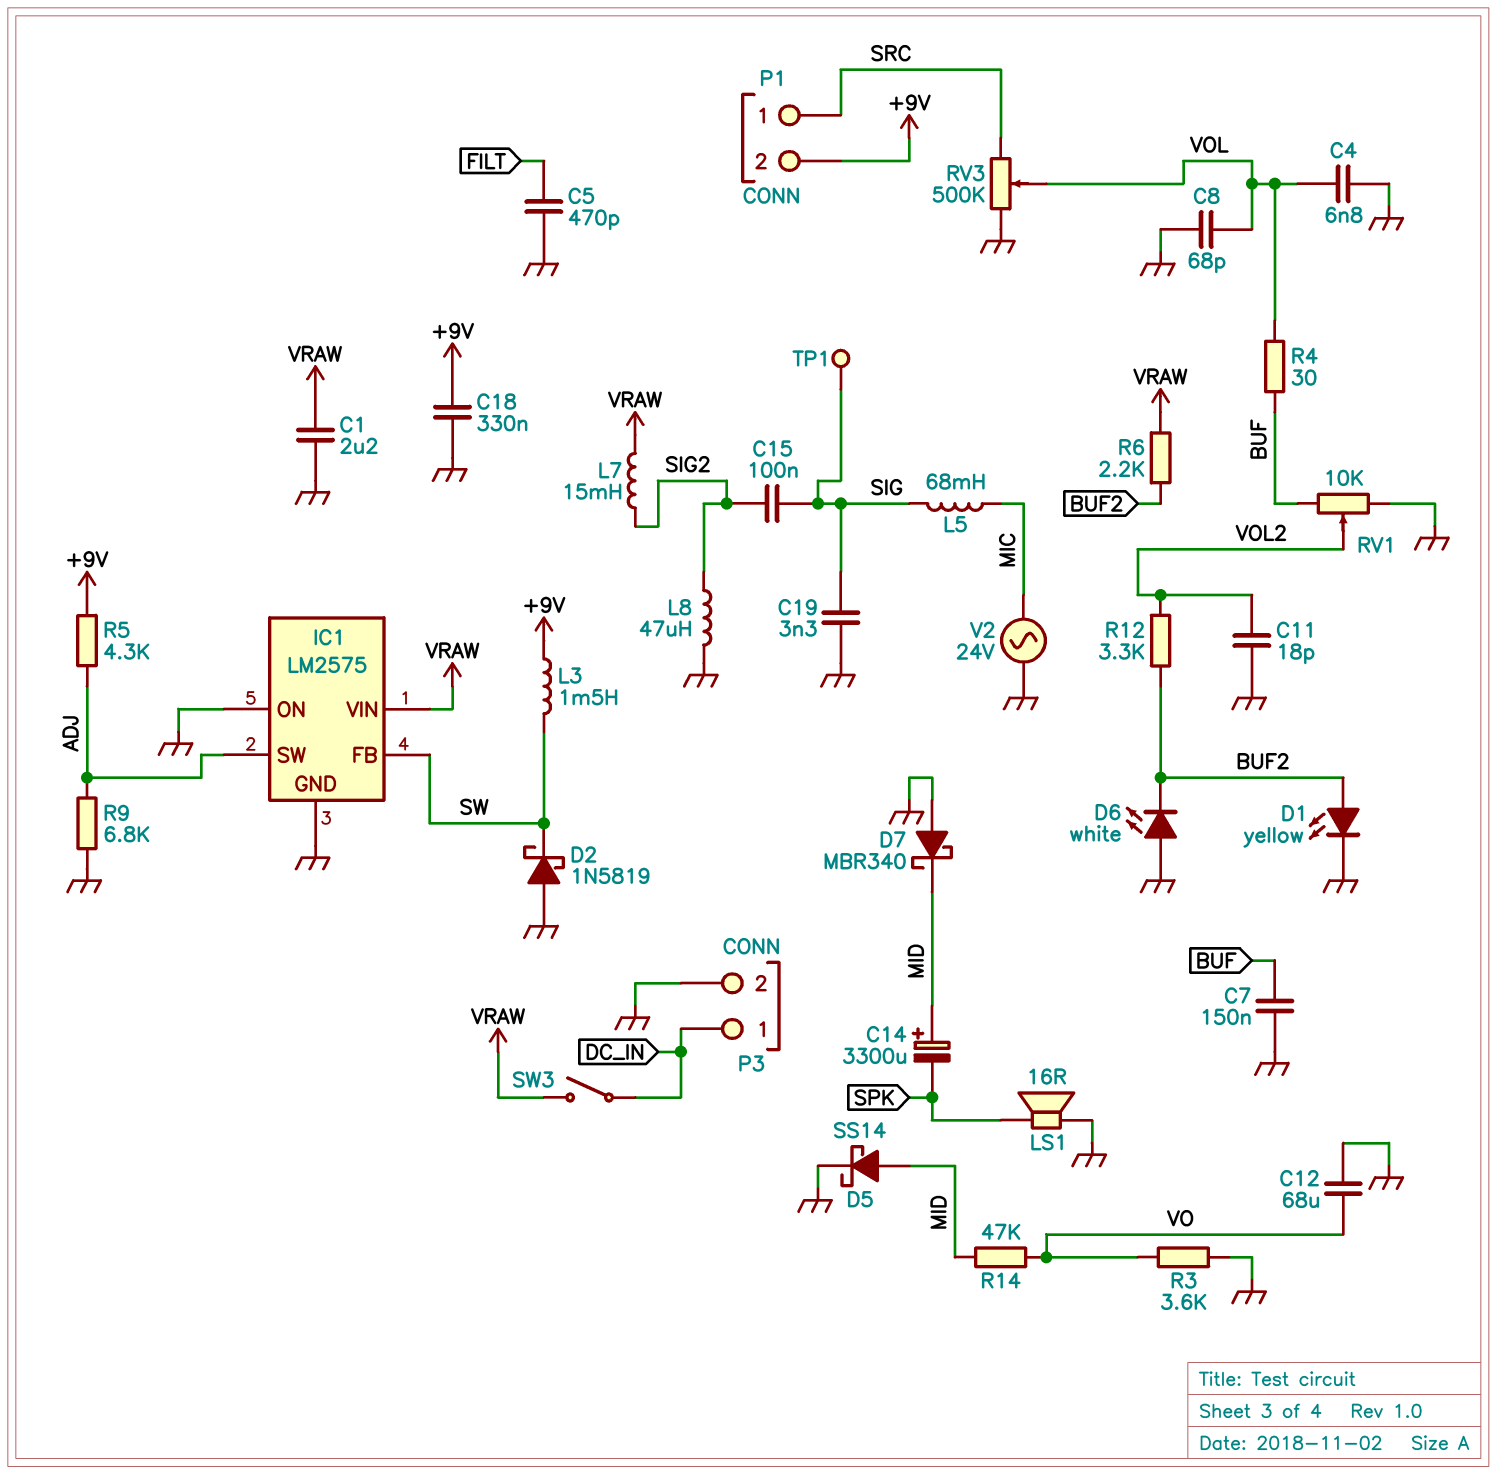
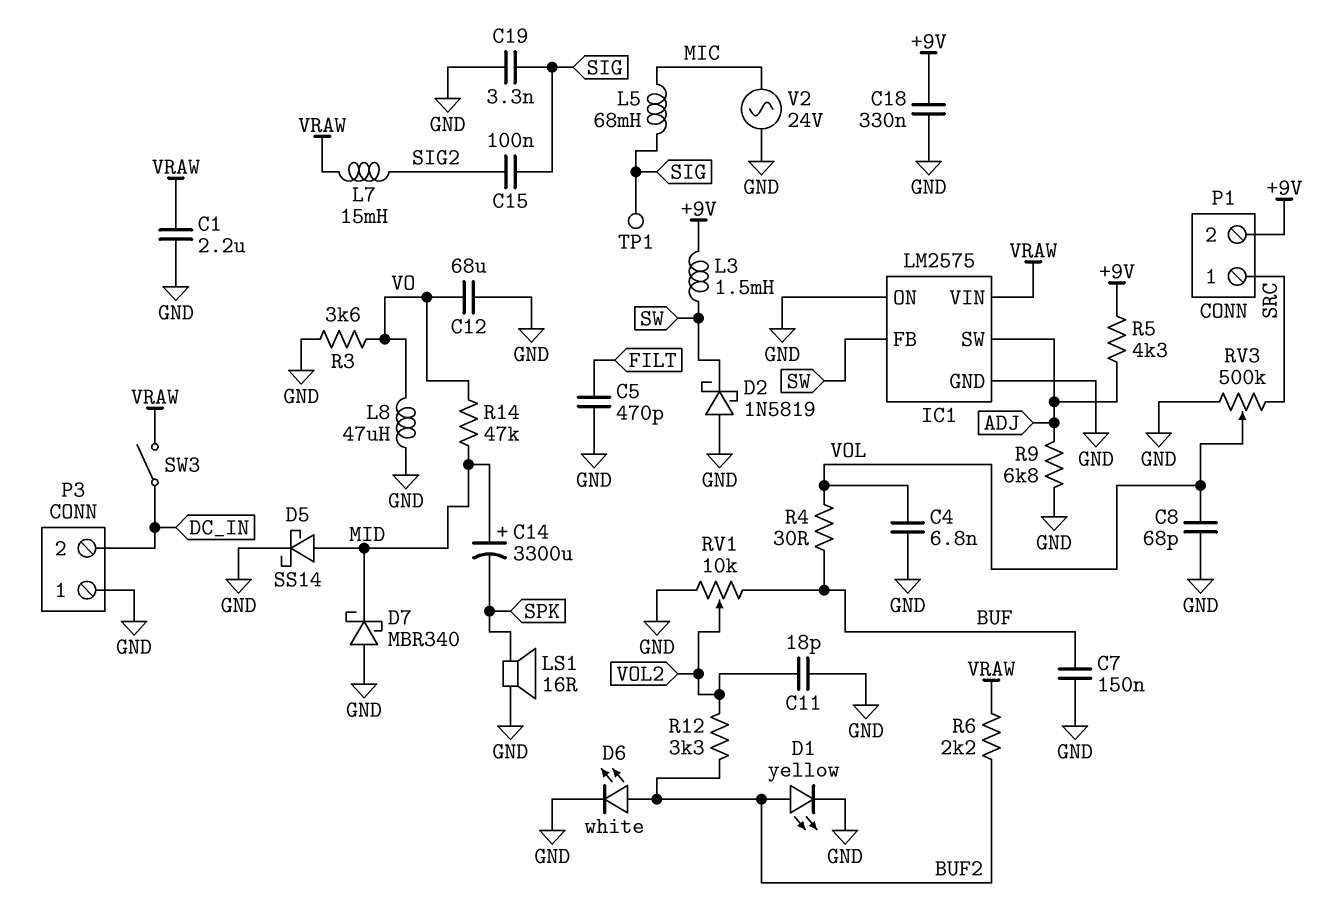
D6: LED white (A GND, K BUF2) -> LED white (A BUF2, K GND)
L8: 47uH (GND, SIG2) -> 47uH (GND, VO)
P3 pin 1: DC_IN -> GND
P3 pin 2: GND -> DC_IN

